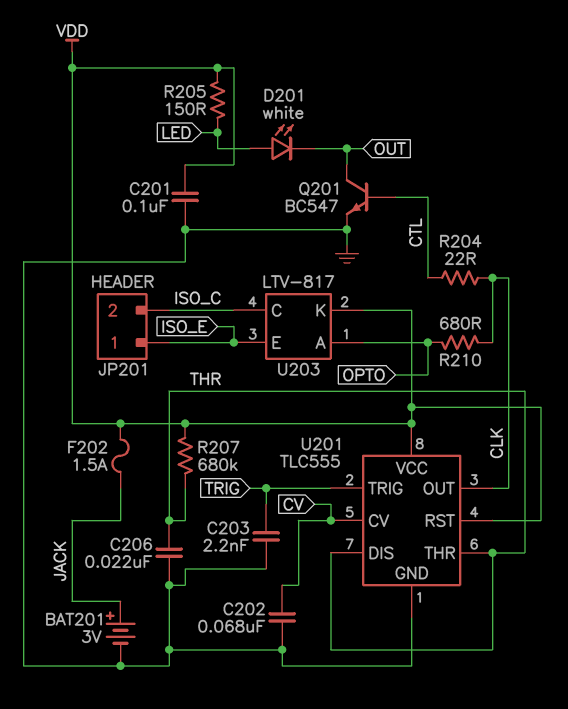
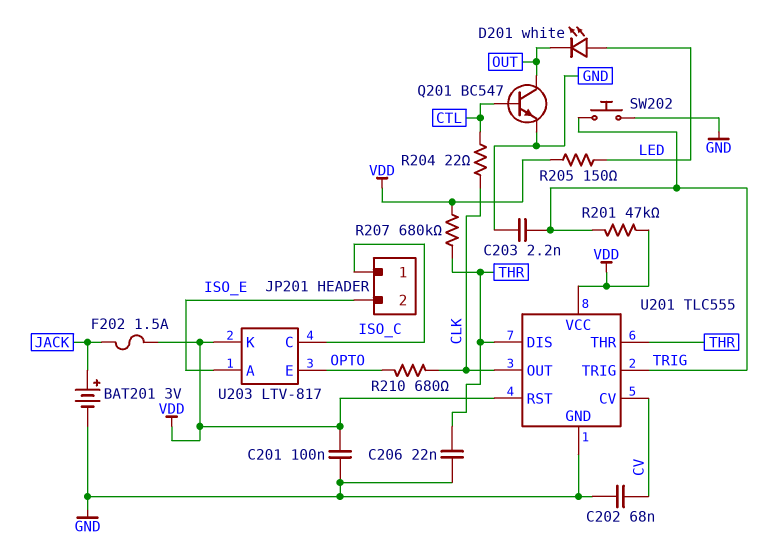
JP201 pin 1: ISO_E -> ISO_C
JP201 pin 2: ISO_C -> ISO_E
R201: none -> 47k (TRIG, VDD)
SW202: none -> button (GND, TRIG)
U203 pin A: OPTO -> ISO_E
U203 pin E: ISO_E -> OPTO

